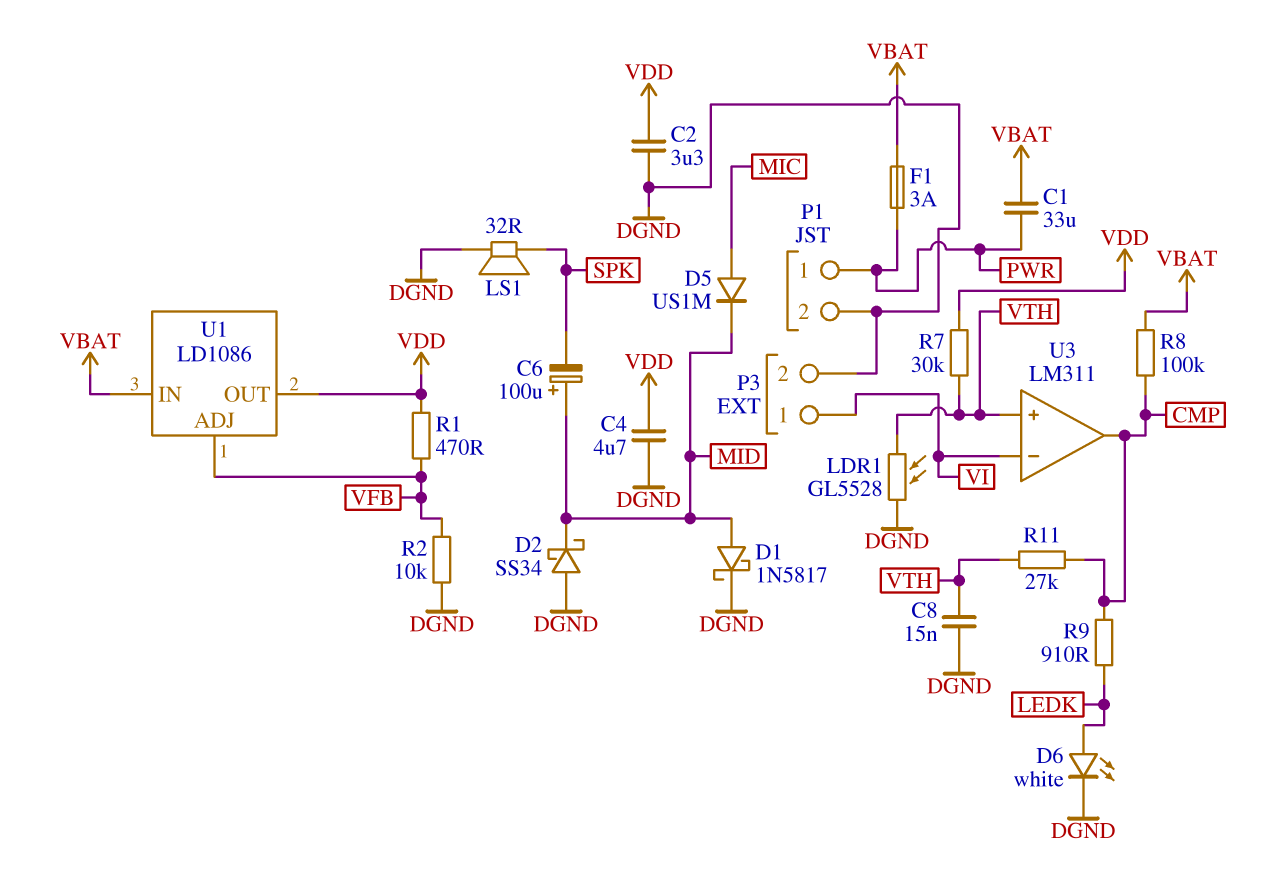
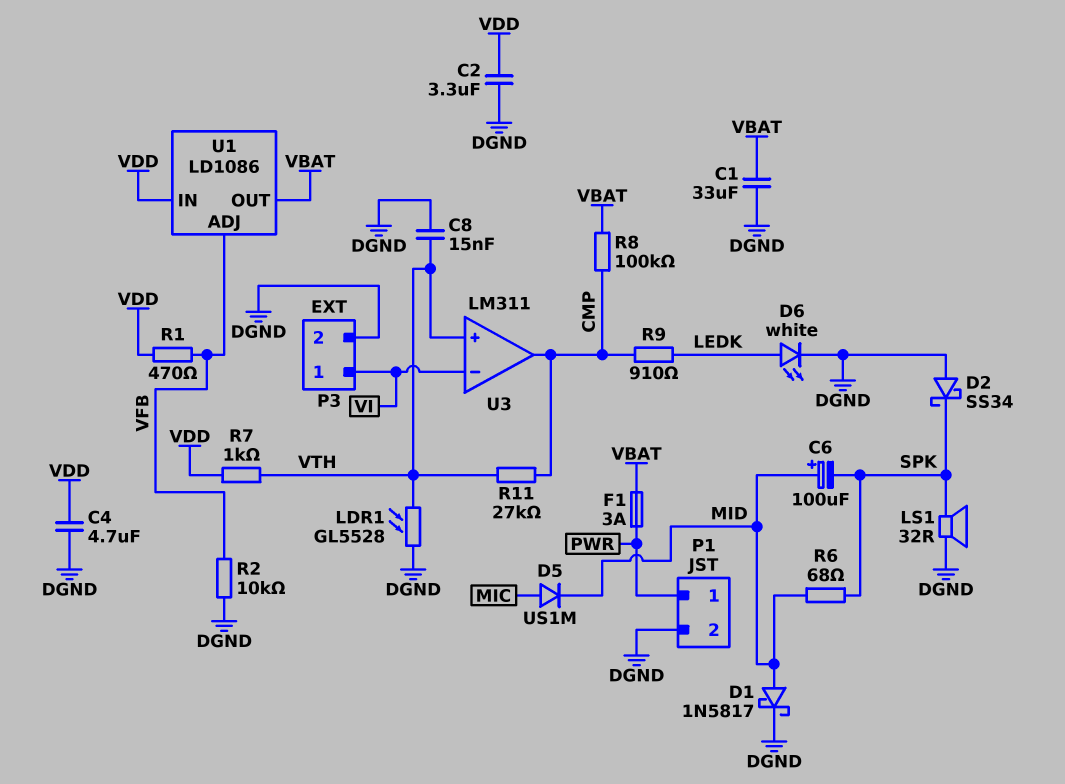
C1: 33uF (PWR, VBAT) -> 33uF (DGND, VBAT)
D2: schottky SS34 (A DGND, K MID) -> schottky SS34 (A DGND, K SPK)
R6: none -> 68 (MID, SPK)
R7: 30k (VDD, VTH) -> 1k (VDD, VTH)
U1 pin IN: VBAT -> VDD
U1 pin OUT: VDD -> VBAT

